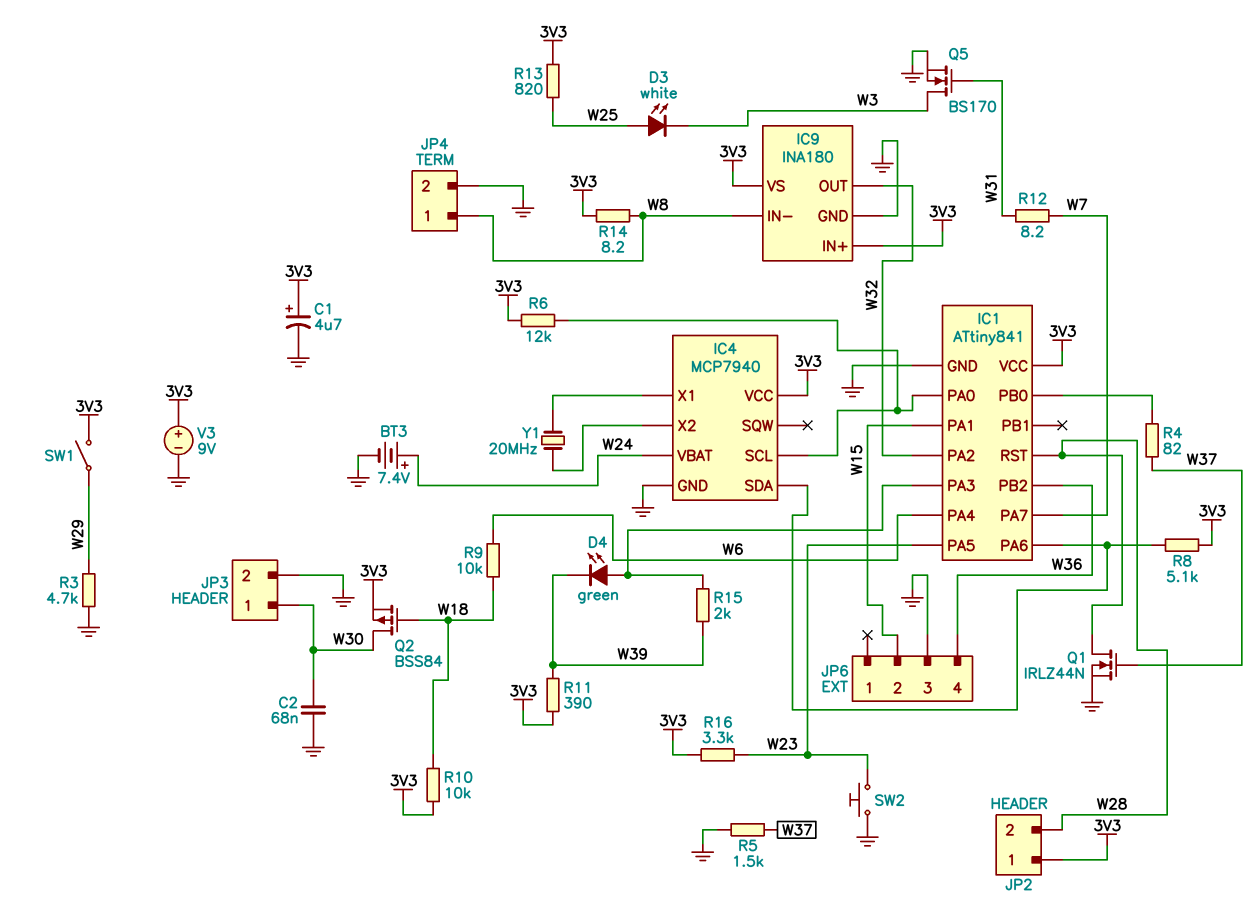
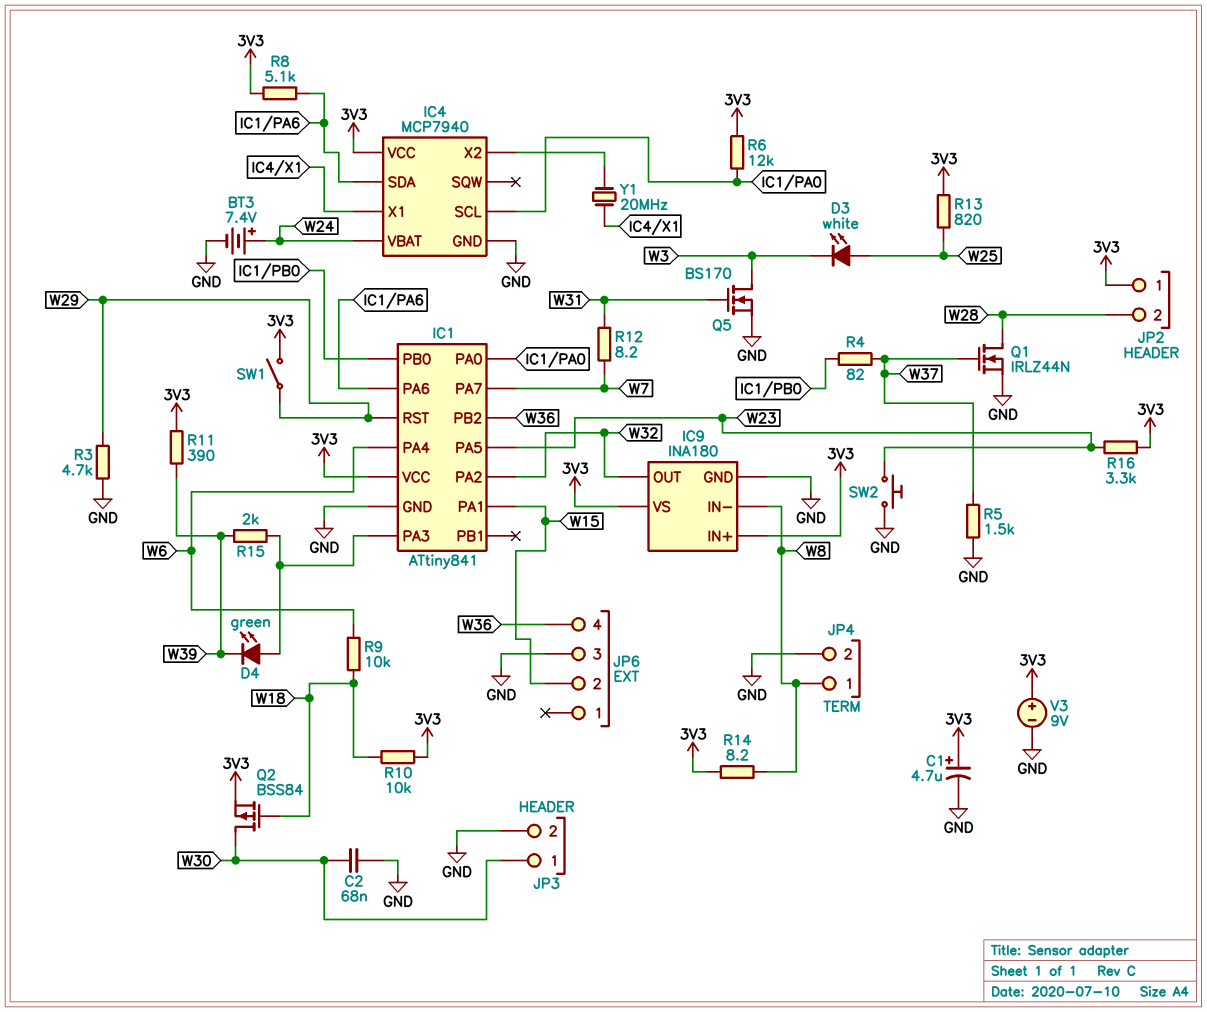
IC1 pin RST: W28 -> W29

